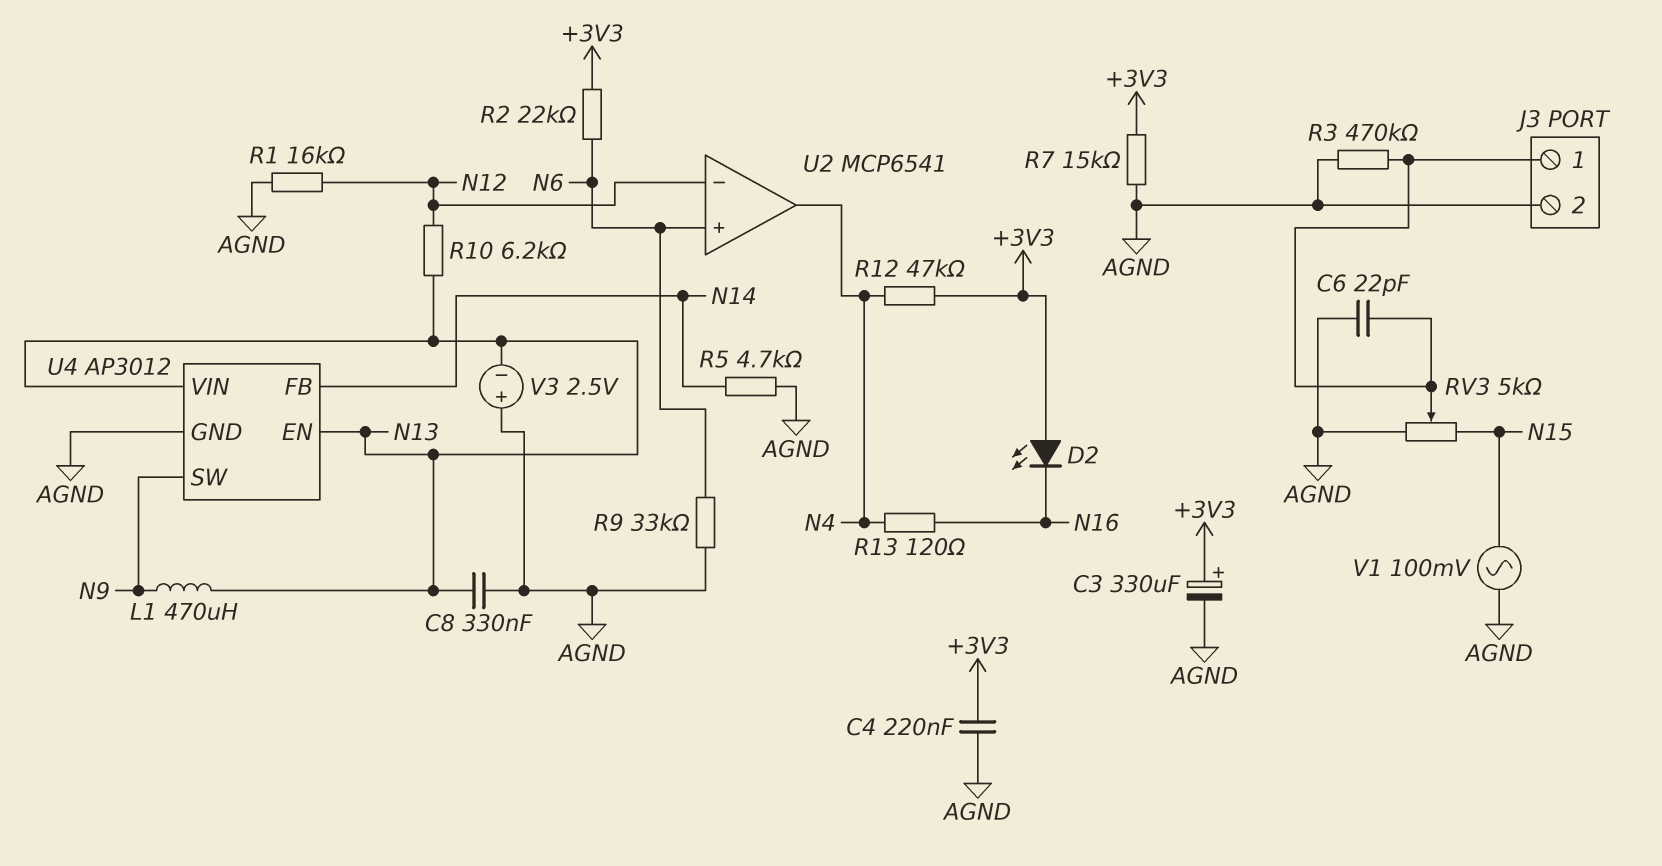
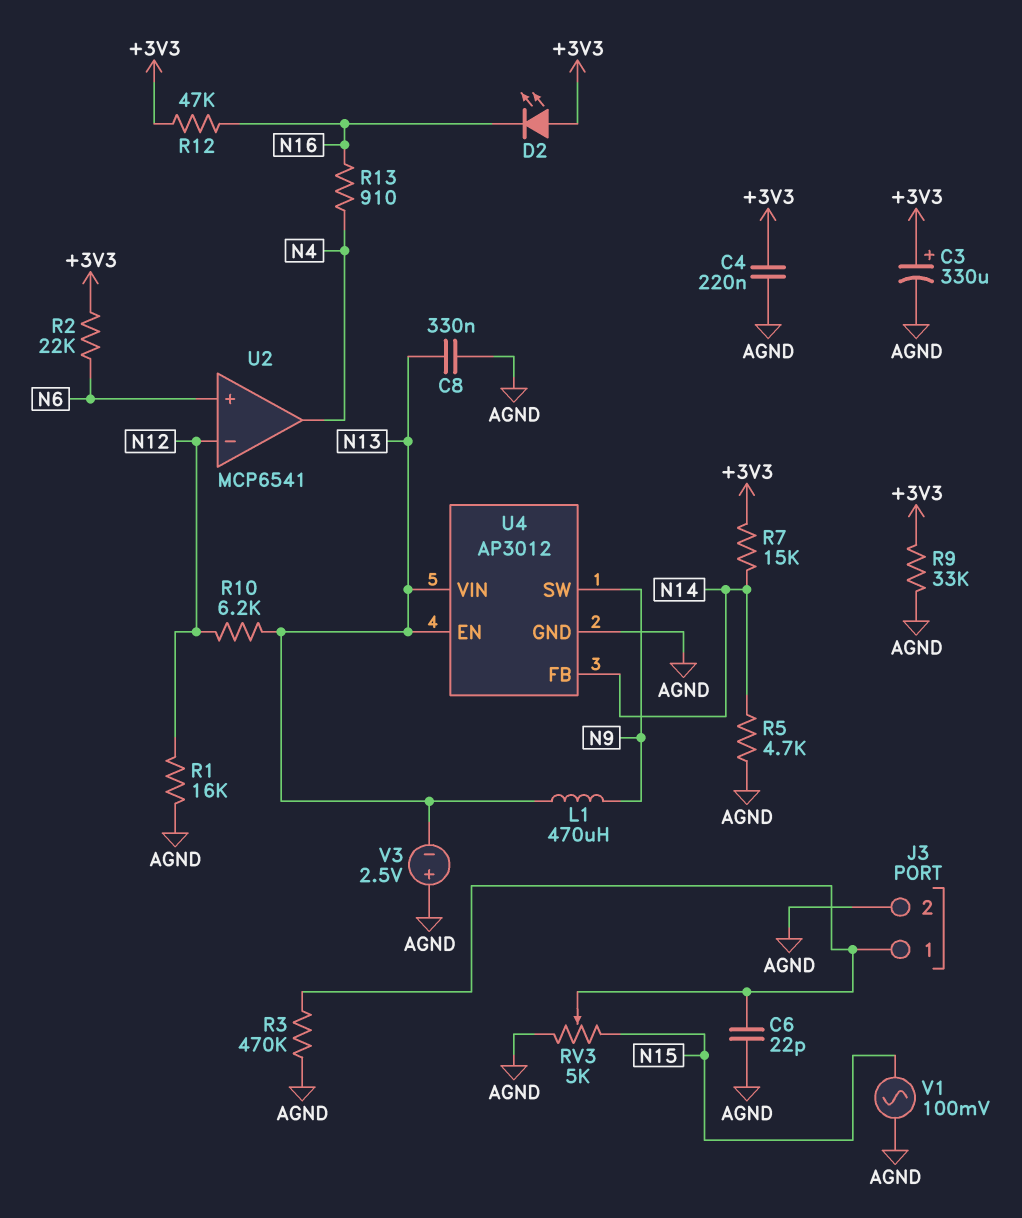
R7: 15k (+3V3, AGND) -> 15k (+3V3, N14)
R9: 33k (AGND, N6) -> 33k (+3V3, AGND)
R12: 47k (+3V3, N4) -> 47k (+3V3, N16)
R13: 120 (N4, N16) -> 910 (N4, N16)

